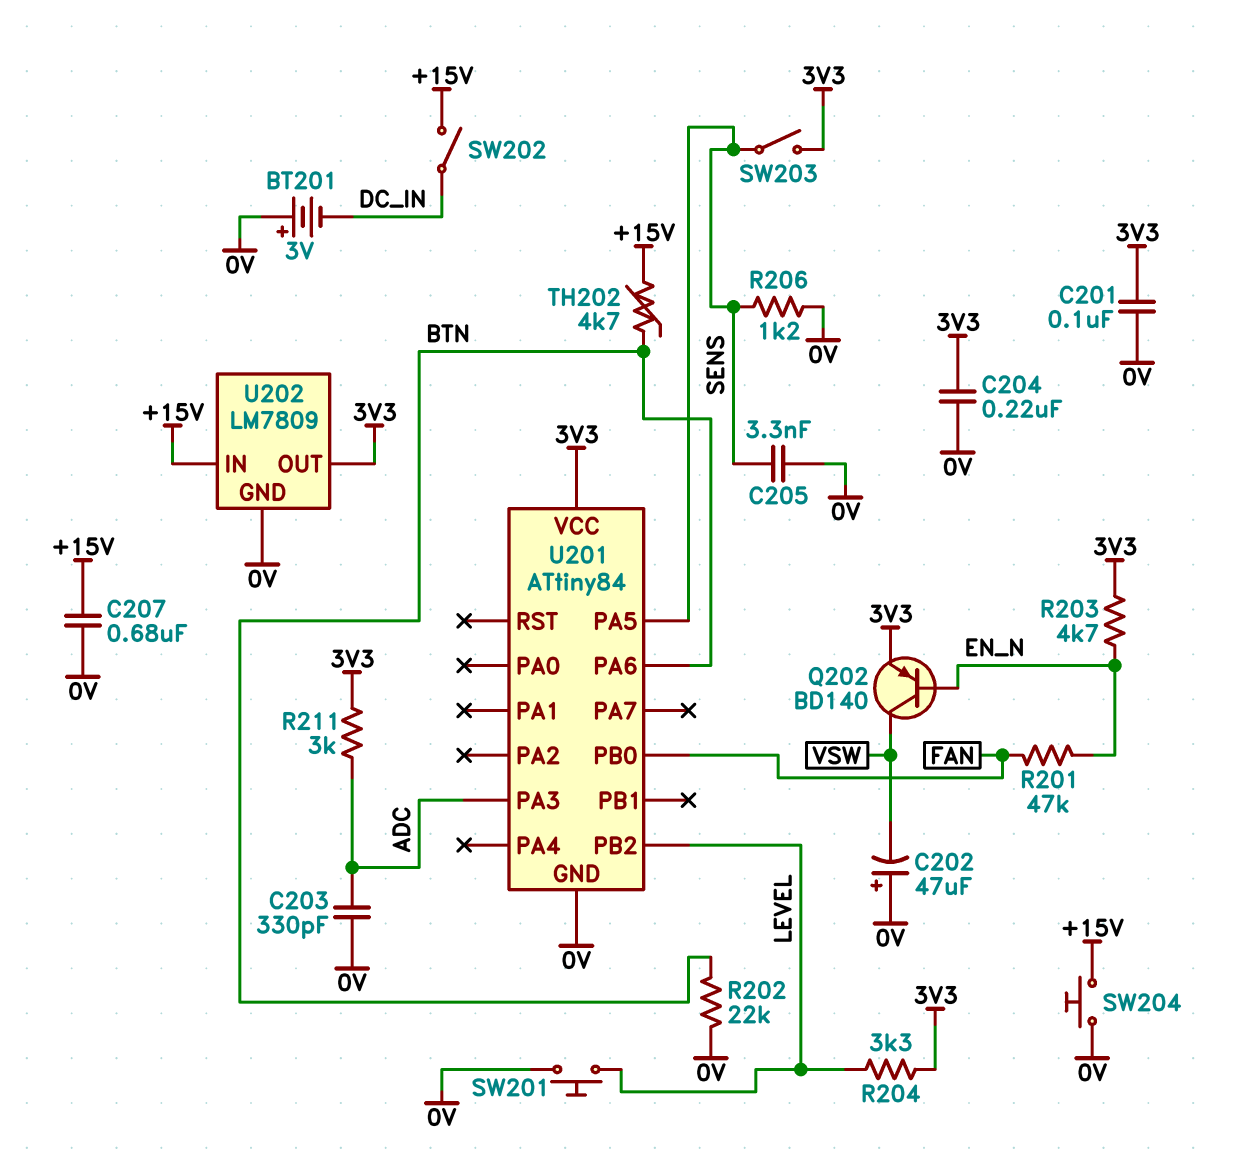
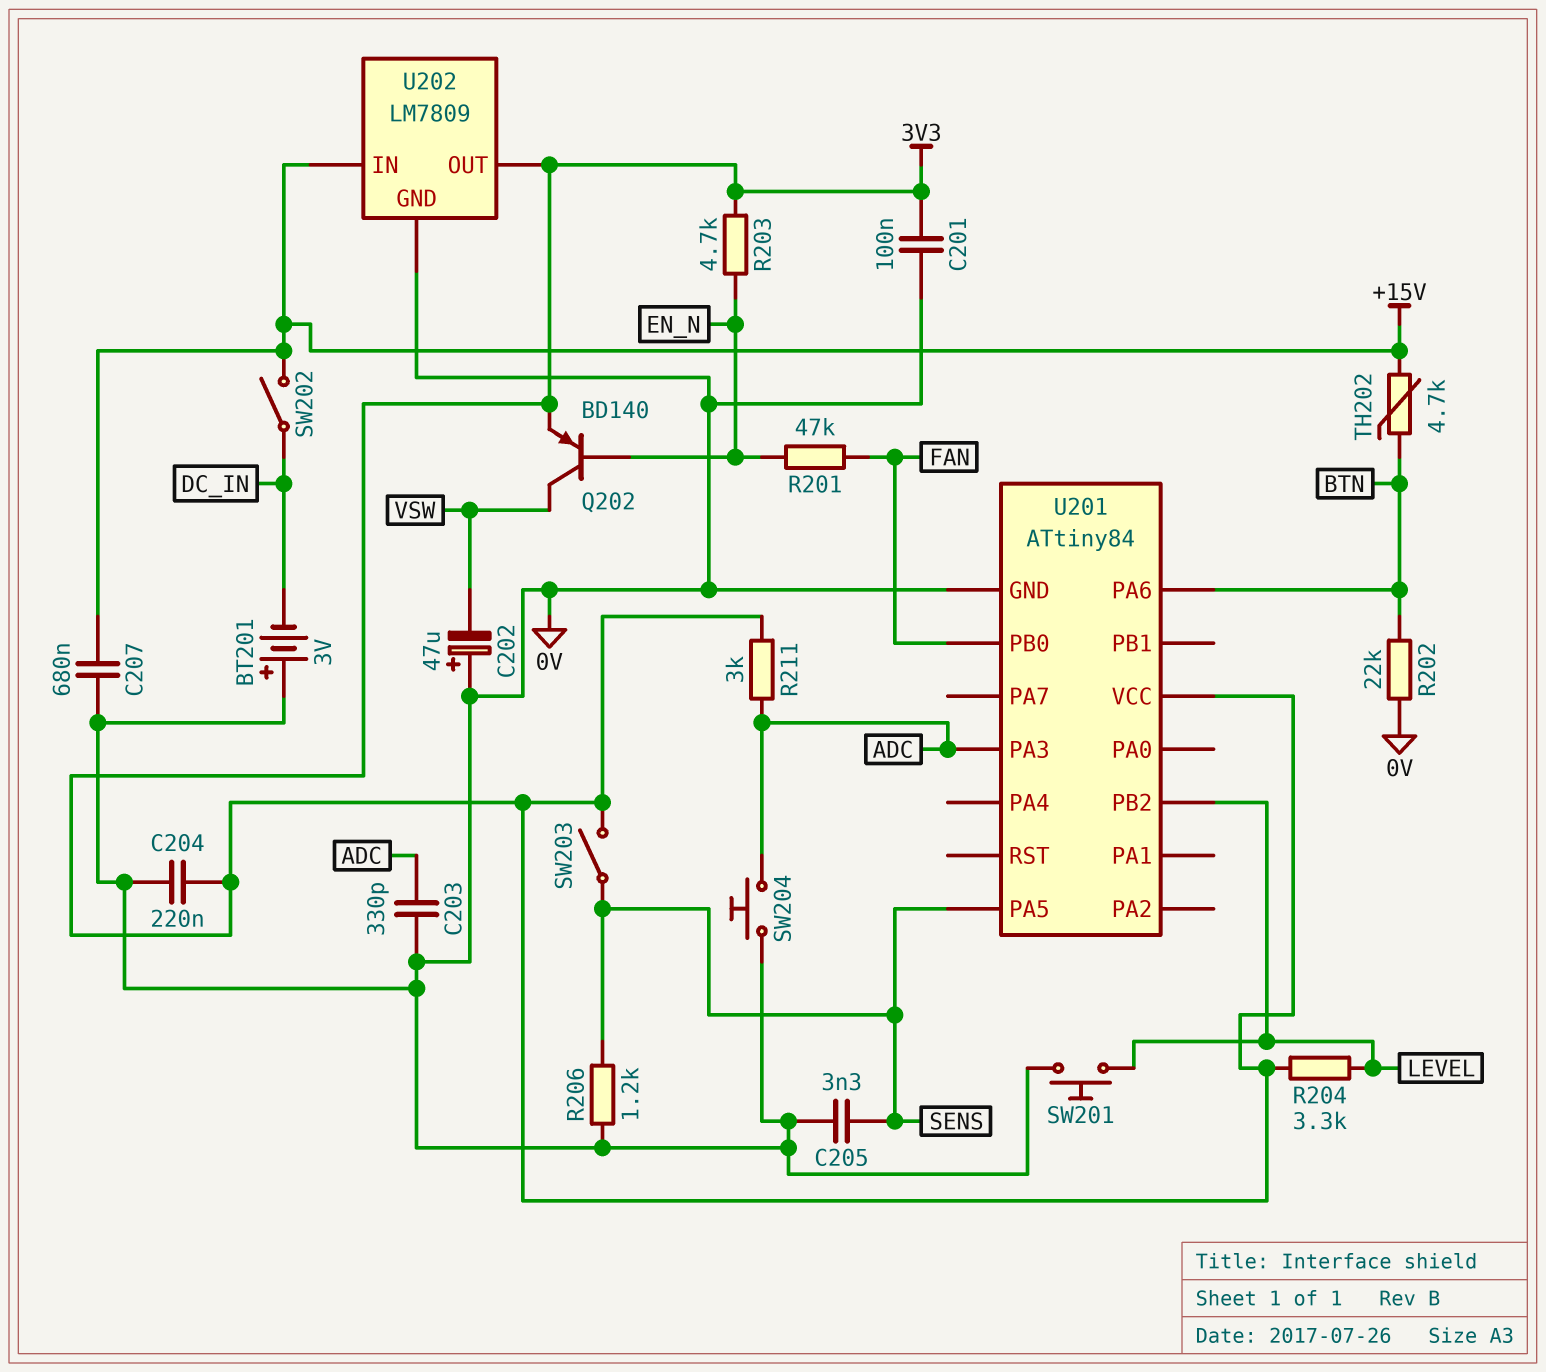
SW204: button (+15V, 0V) -> button (0V, ADC)

